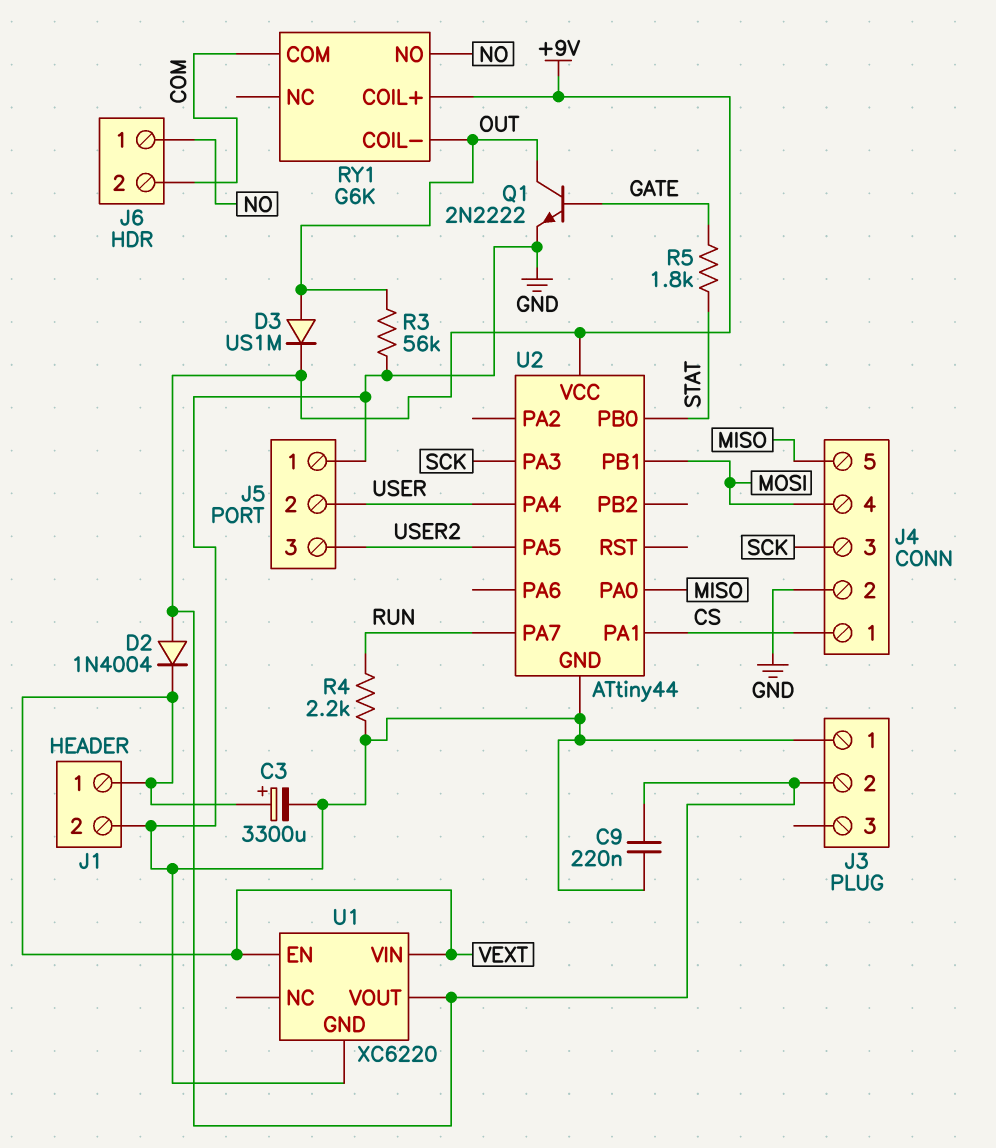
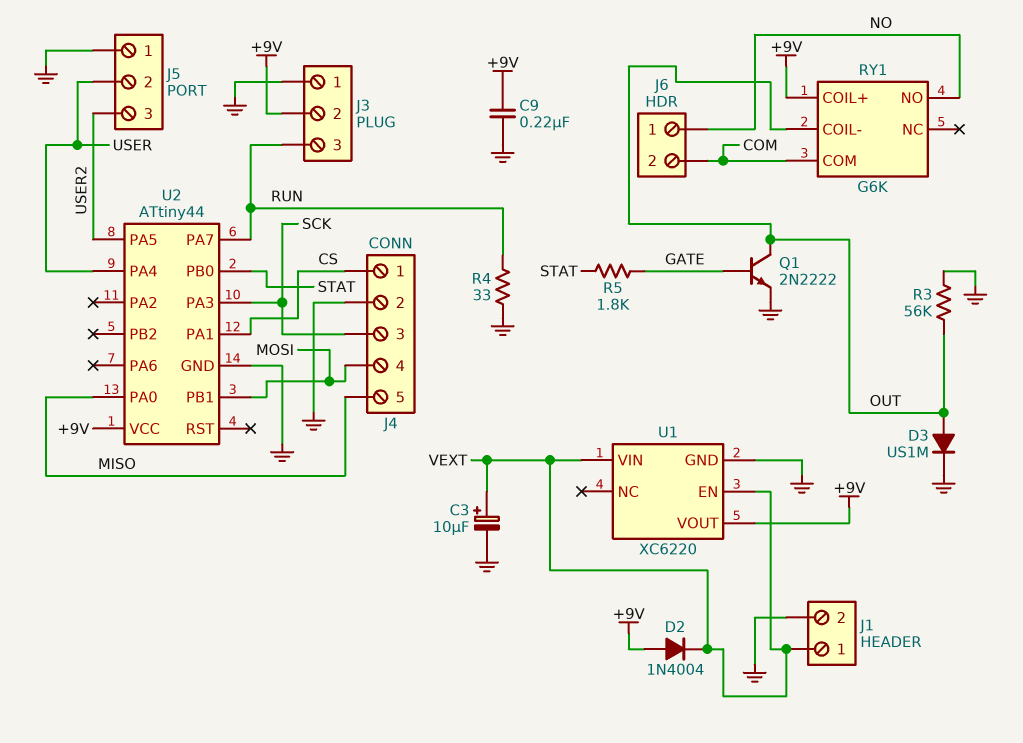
C3: 3300uF (plus VEXT, minus GND) -> 10uF (plus VEXT, minus GND)
D3: diode US1M (A OUT, K +9V) -> diode US1M (A OUT, K GND)
J3 pin 3: none -> RUN
R4: 2.2k (GND, RUN) -> 33 (GND, RUN)

